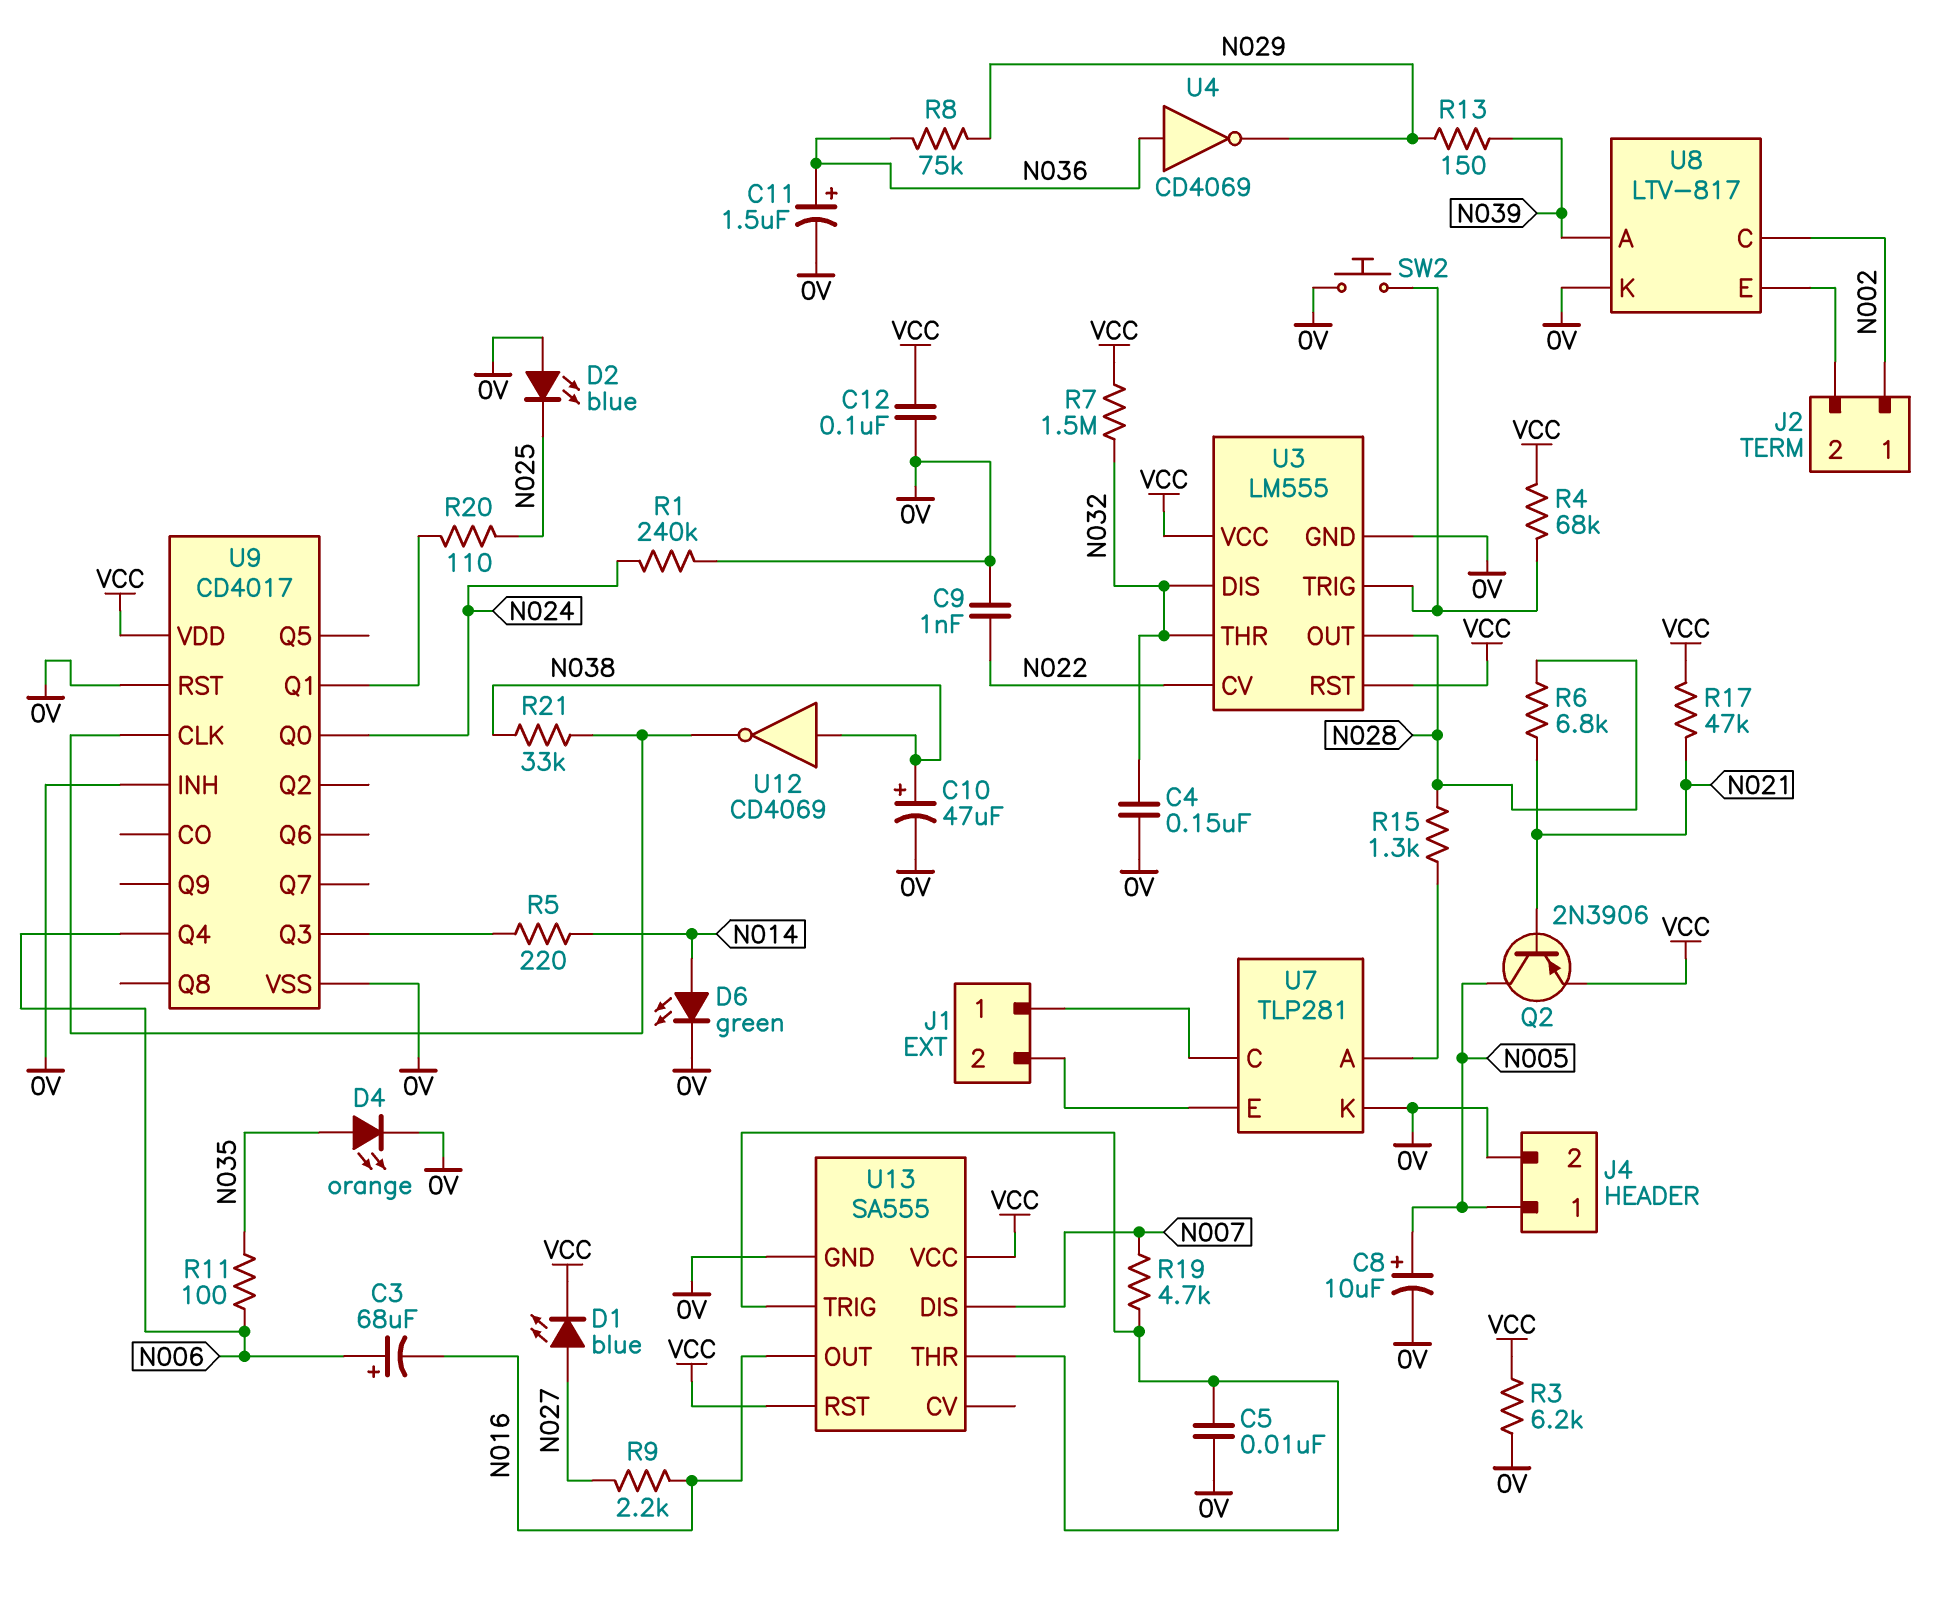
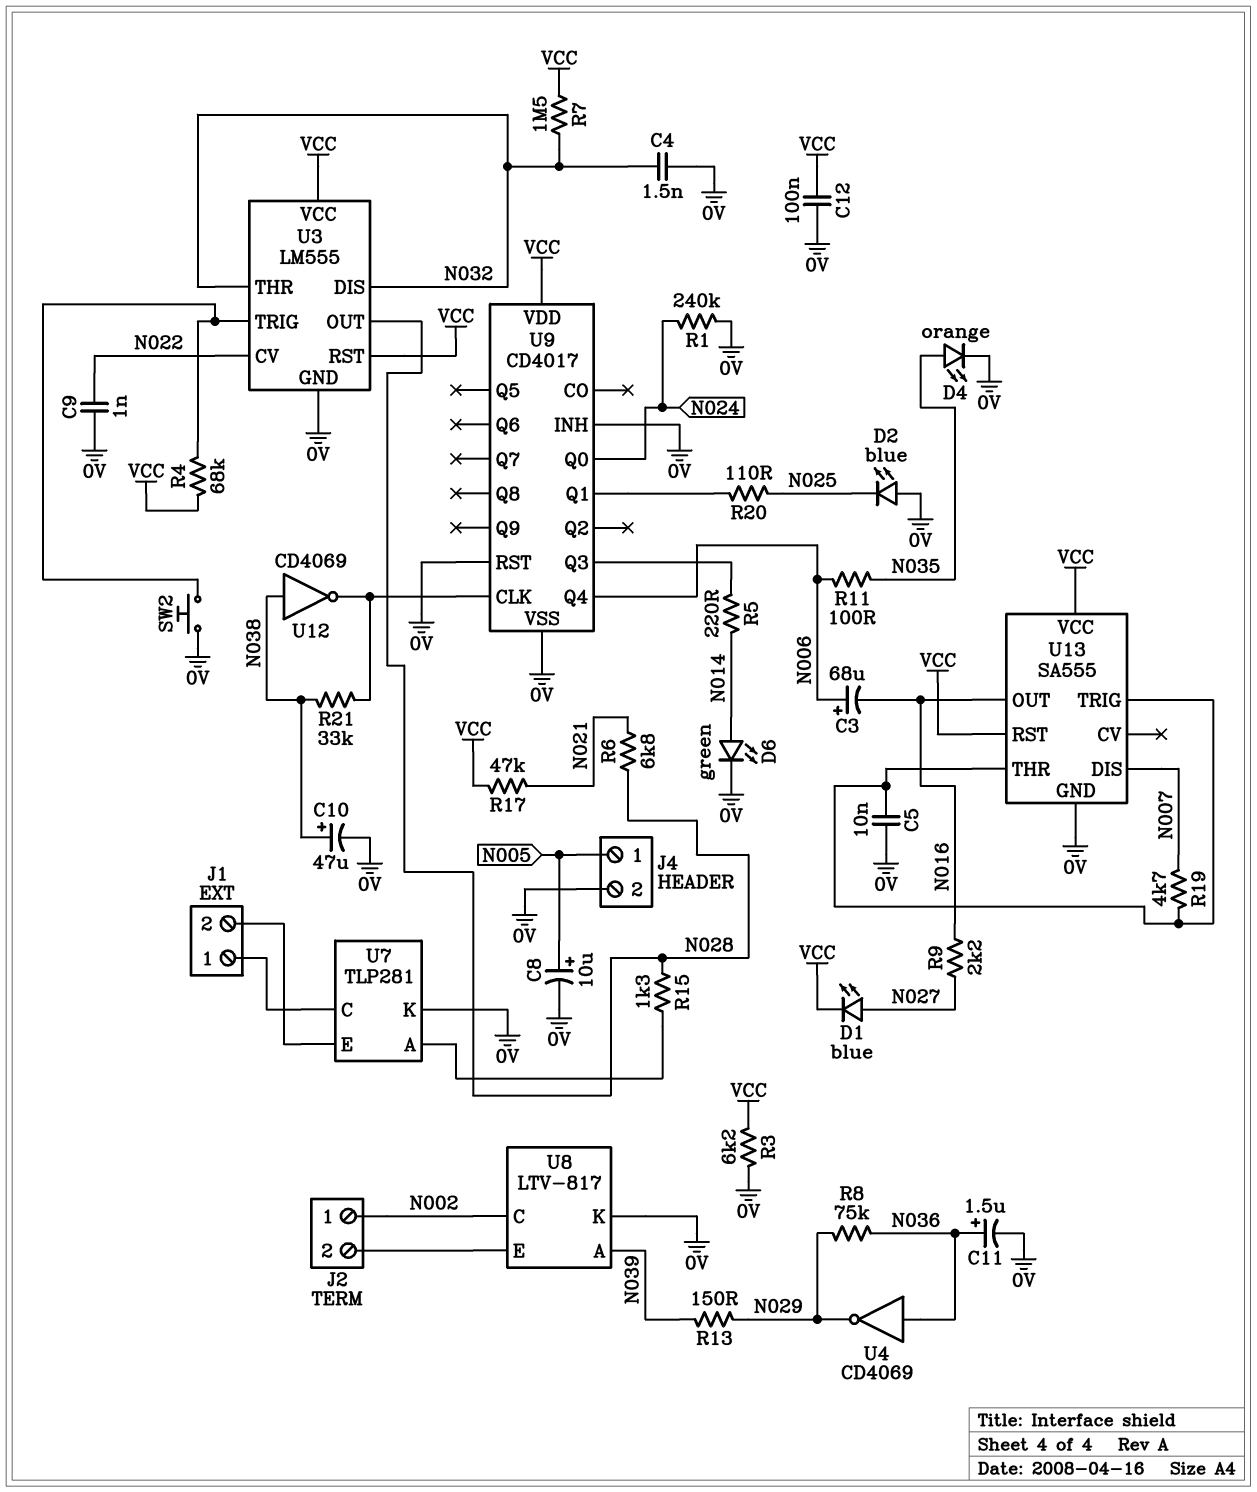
C4: 150nF (0V, N032) -> 1.5nF (0V, N032)
Q2: PNP 2N3906 (B N021, C N005, E VCC) -> none

